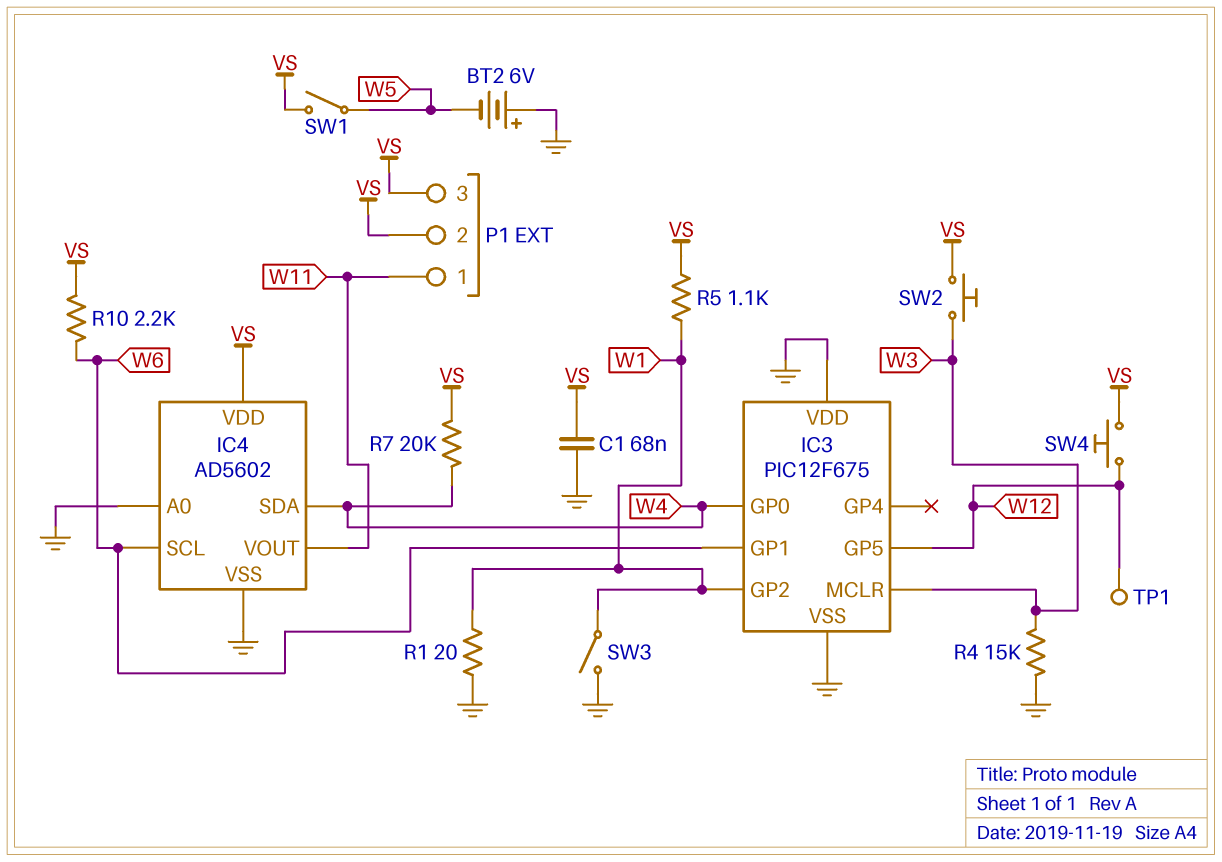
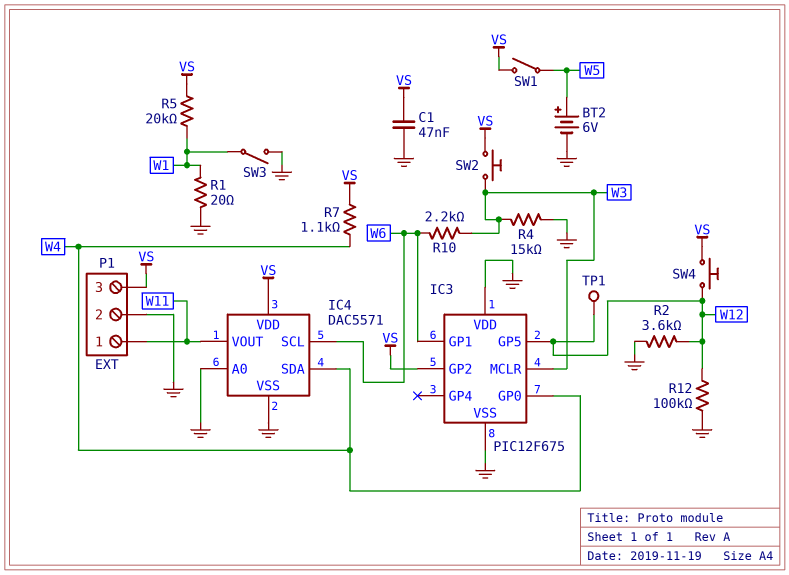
BT2: 6V (plus GND, minus W5) -> 6V (plus W5, minus GND)
C1: 68nF (GND, VS) -> 47nF (GND, VS)
IC3 pin GP2: W1 -> VS
IC4: AD5602 -> DAC5571
P1 pin 2: VS -> GND
R2: none -> 3.6k (GND, W12)
R5: 1.1k (VS, W1) -> 20k (VS, W1)
R7: 20k (VS, W4) -> 1.1k (VS, W4)
R10: 2.2k (VS, W6) -> 2.2k (W3, W6)
R12: none -> 100k (GND, W12)

